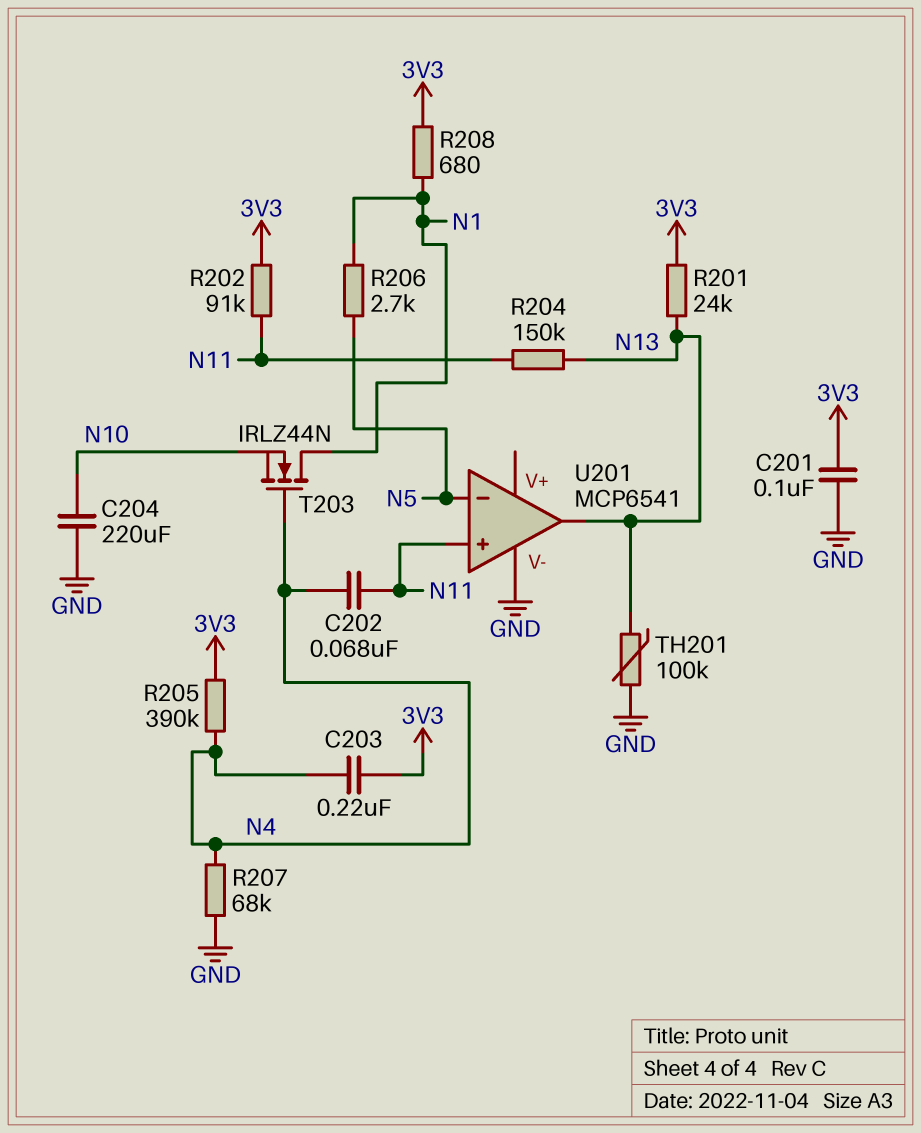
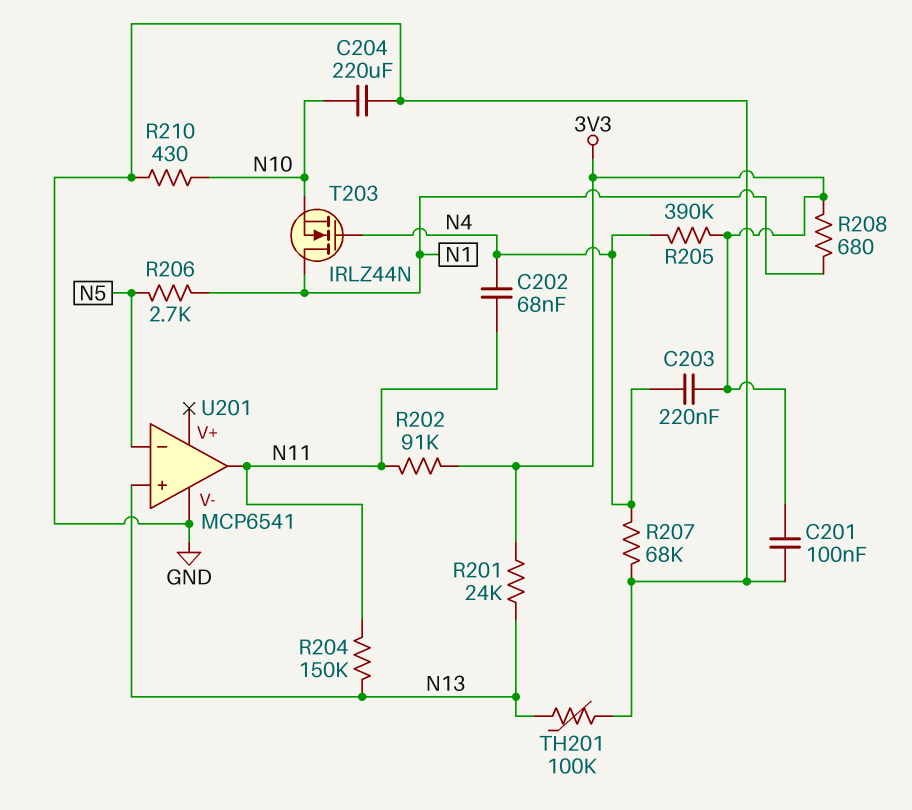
R210: none -> 430 (GND, N10)
U201 pin in+: N11 -> N13
U201 pin out: N13 -> N11

